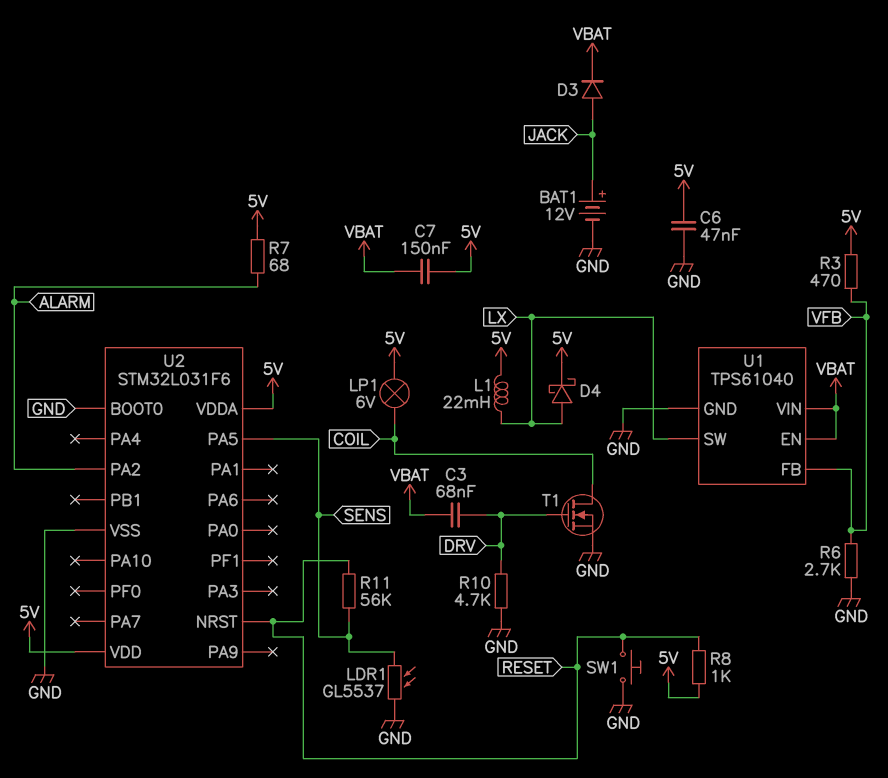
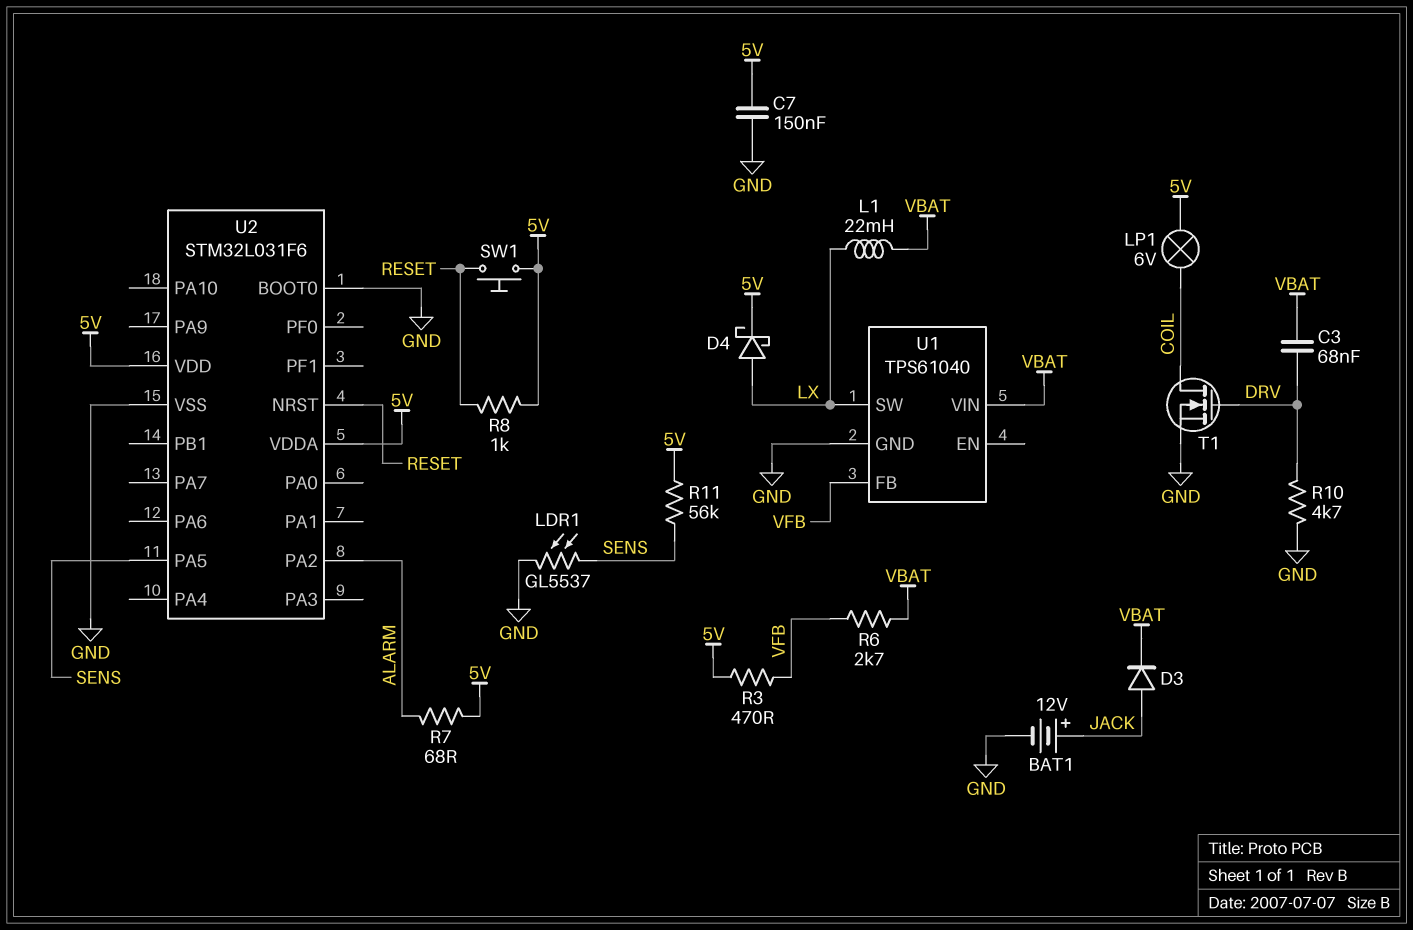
C6: 47nF (5V, GND) -> none
C7: 150nF (5V, VBAT) -> 150nF (5V, GND)
L1: 22mH (5V, LX) -> 22mH (LX, VBAT)
R6: 2.7k (GND, VFB) -> 2.7k (VBAT, VFB)
R11: 56k (RESET, SENS) -> 56k (5V, SENS)
SW1: button (GND, RESET) -> button (5V, RESET)
U1 pin EN: VBAT -> none

